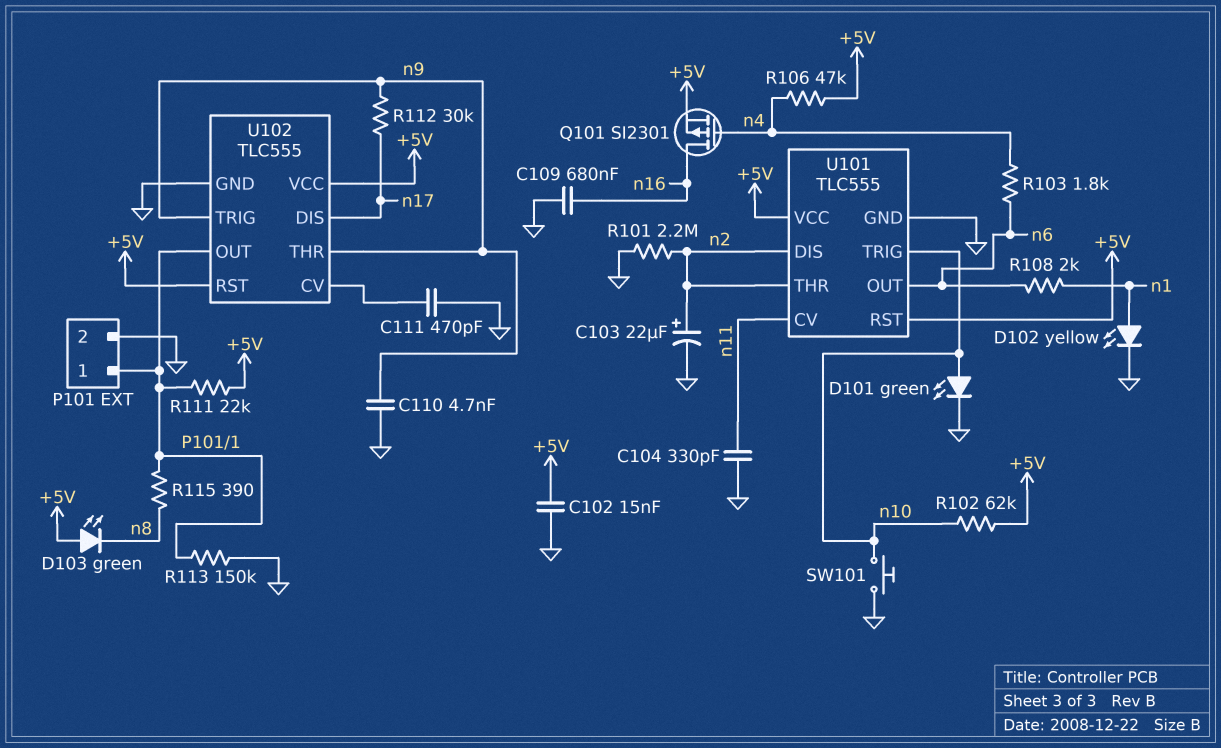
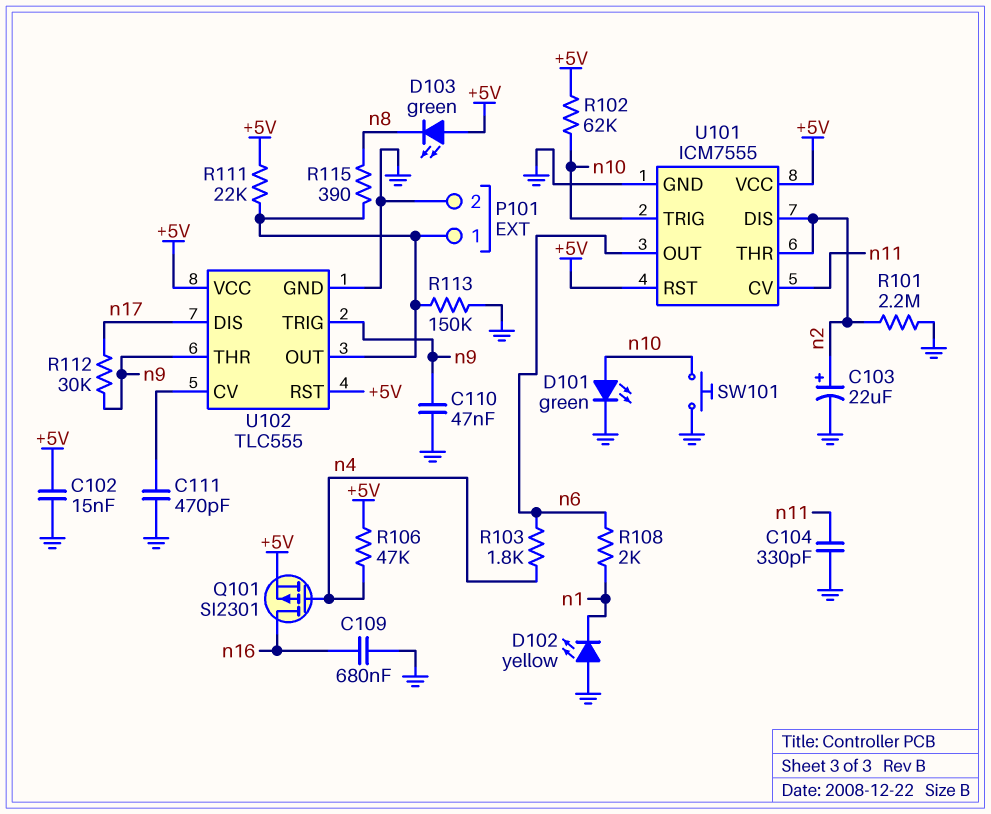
C110: 4.7nF (GND, n9) -> 47nF (GND, n9)
D102: LED yellow (A n1, K GND) -> LED yellow (A GND, K n1)
U101: TLC555 -> ICM7555

